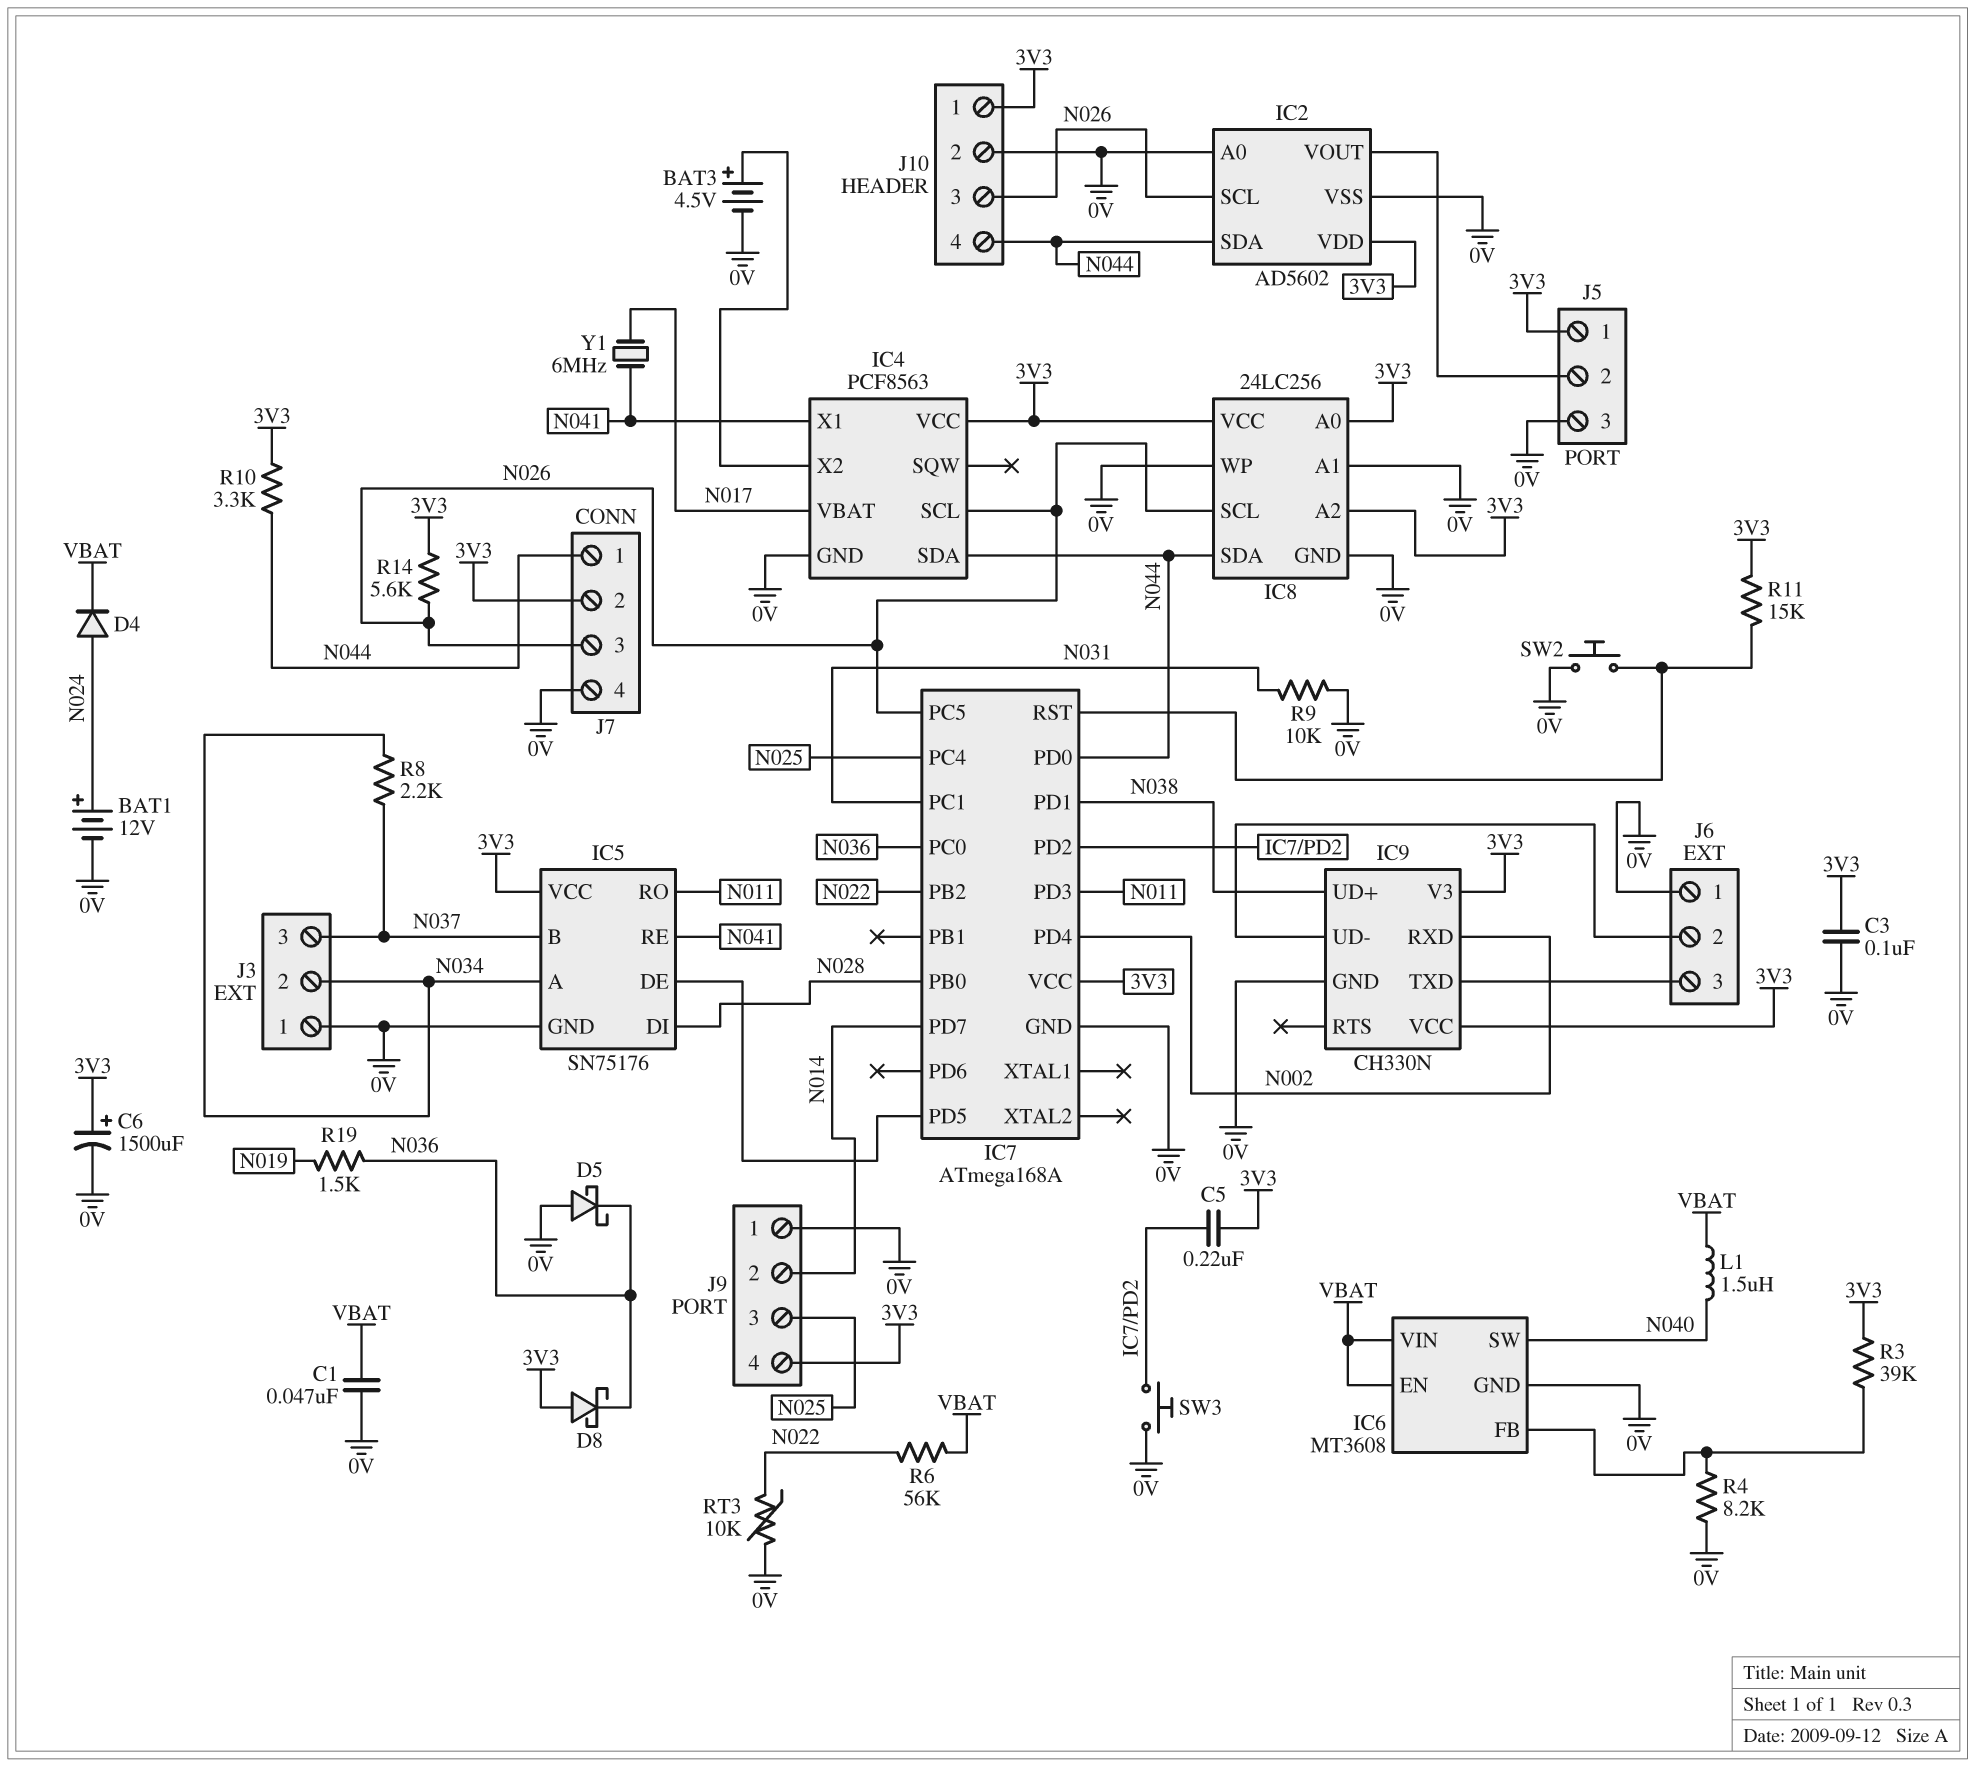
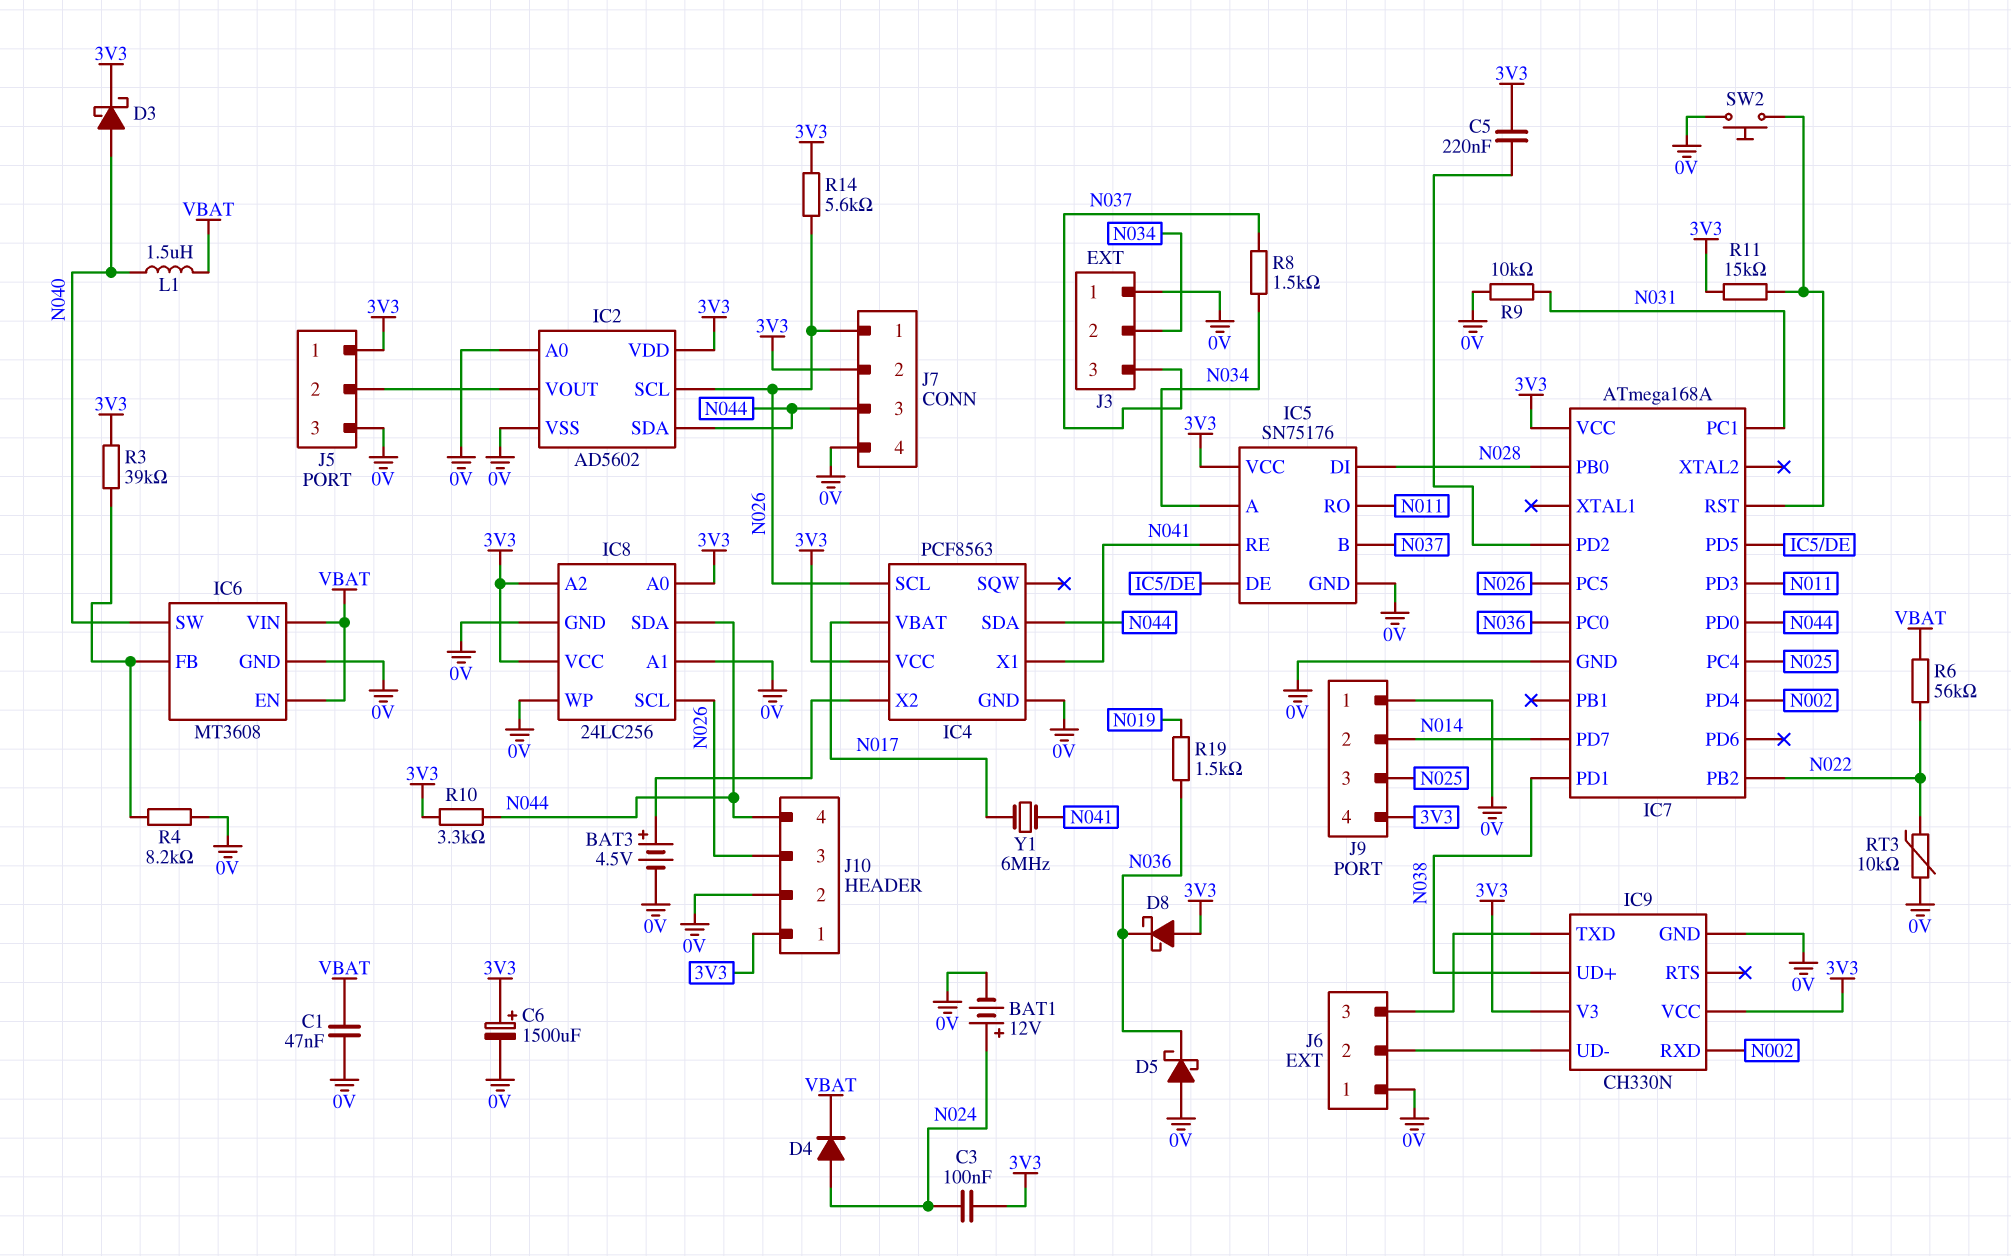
C3: 100nF (0V, 3V3) -> 100nF (3V3, N024)
D3: none -> schottky (A N040, K 3V3)
J7 pin 1: N044 -> N026
J7 pin 3: N026 -> N044
R8: 2.2k (N034, N037) -> 1.5k (N034, N037)
SW3: button (0V, IC7/PD2) -> none

